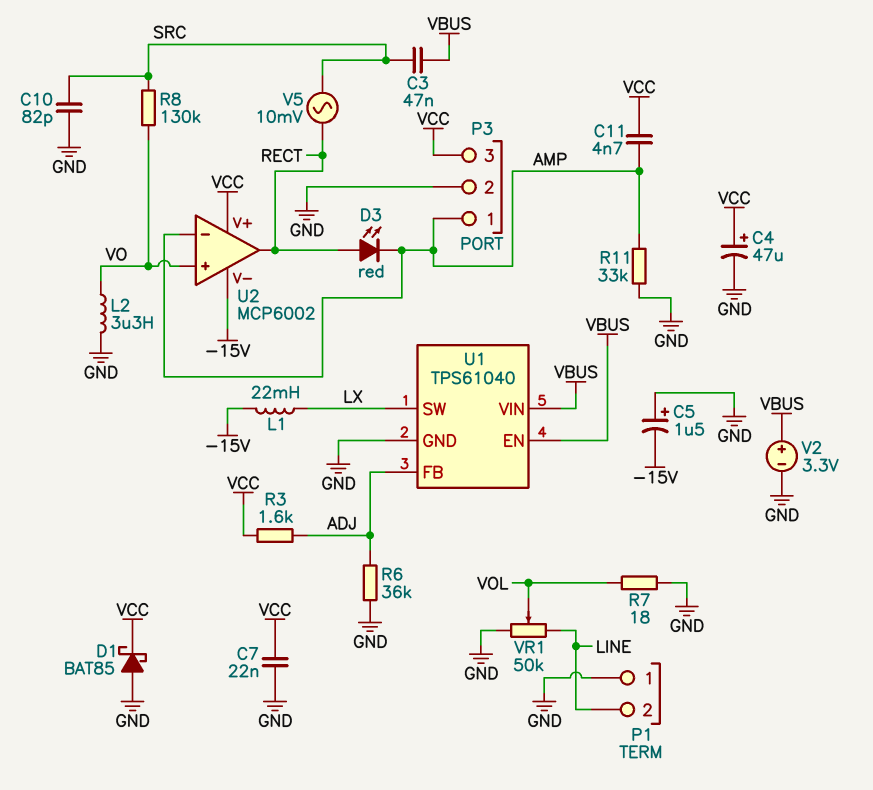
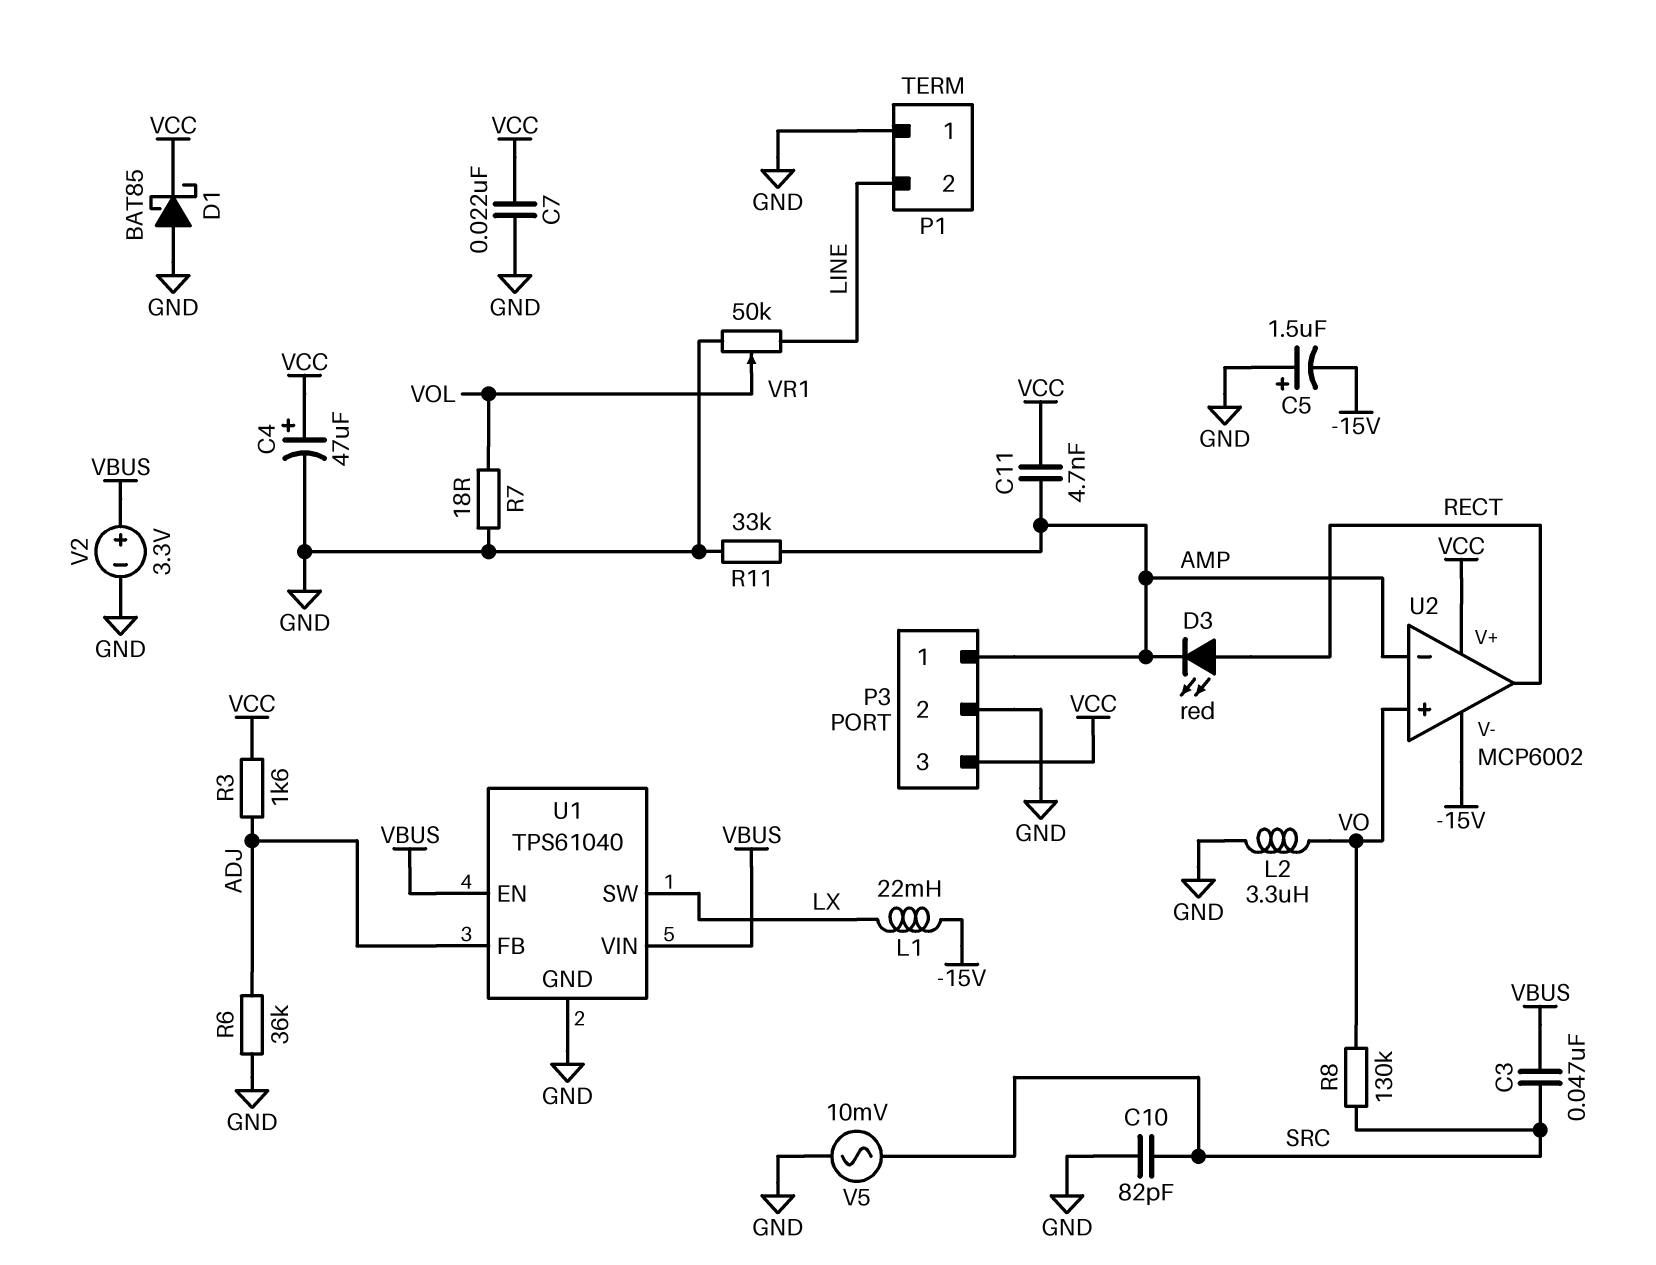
V5: AC 10mV (RECT, SRC) -> AC 10mV (GND, SRC)

